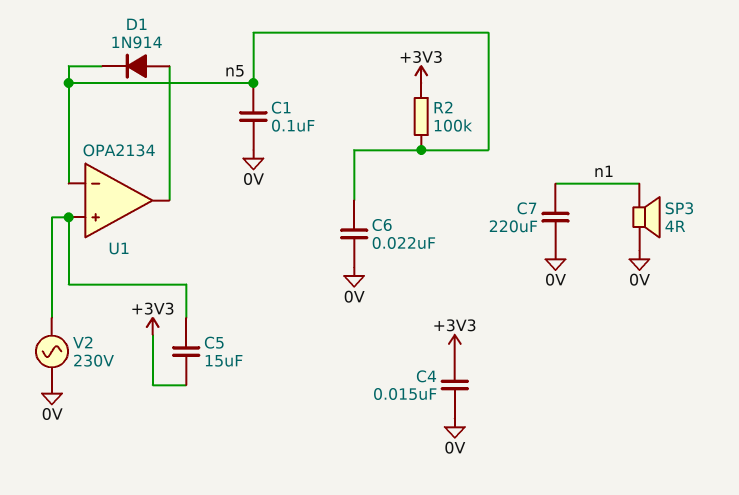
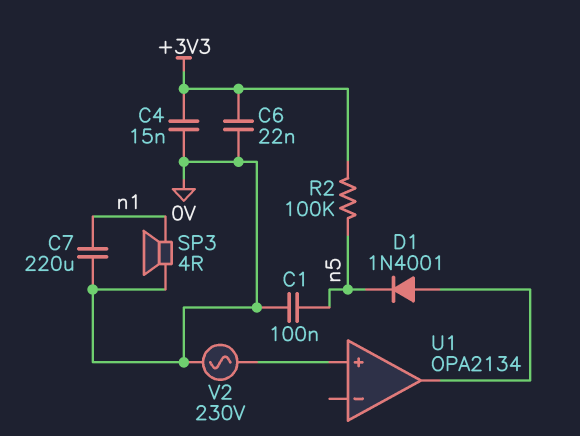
C5: 15uF (+3V3, U1/in+) -> none
C6: 22nF (0V, n5) -> 22nF (+3V3, 0V)
D1: diode 1N914 (A U1/out, K n5) -> diode 1N4001 (A U1/out, K n5)
U1 pin in-: n5 -> none

